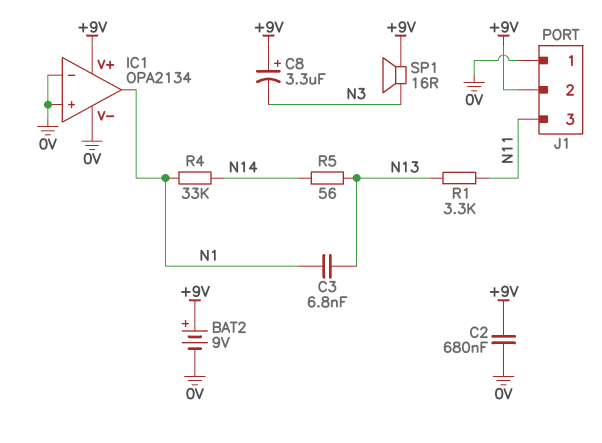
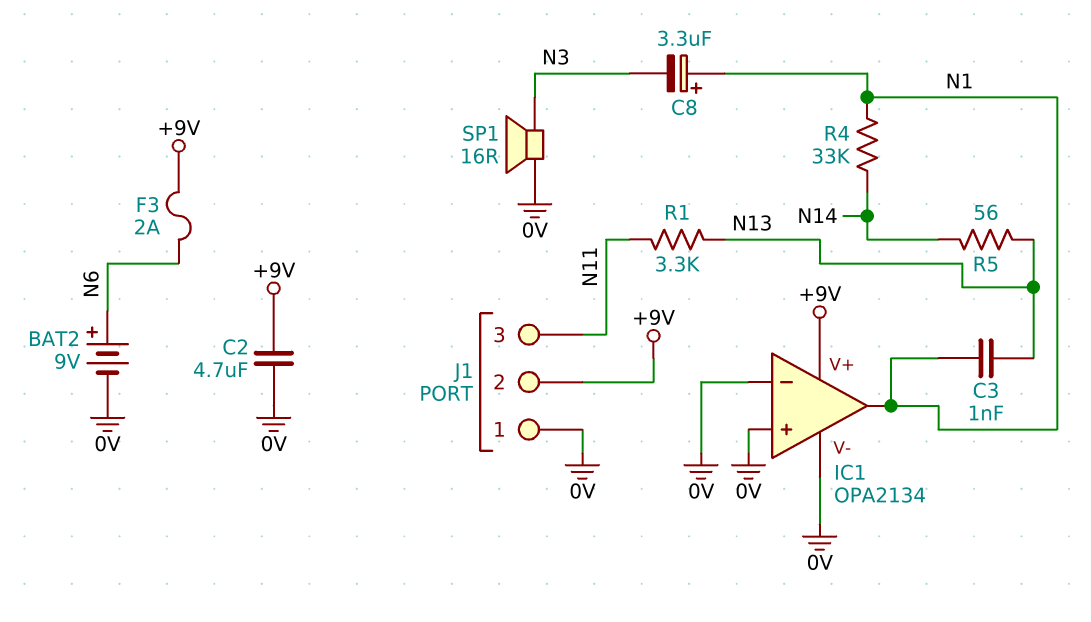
BAT2: 9V (plus +9V, minus 0V) -> 9V (plus N6, minus 0V)
C2: 680nF (+9V, 0V) -> 4.7uF (+9V, 0V)
C3: 6.8nF (N1, N13) -> 1nF (N1, N13)
C8: 3.3uF (plus +9V, minus N3) -> 3.3uF (plus N1, minus N3)
F3: none -> 2A (+9V, N6)
SP1: speaker 16R (+9V, N3) -> speaker 16R (0V, N3)

